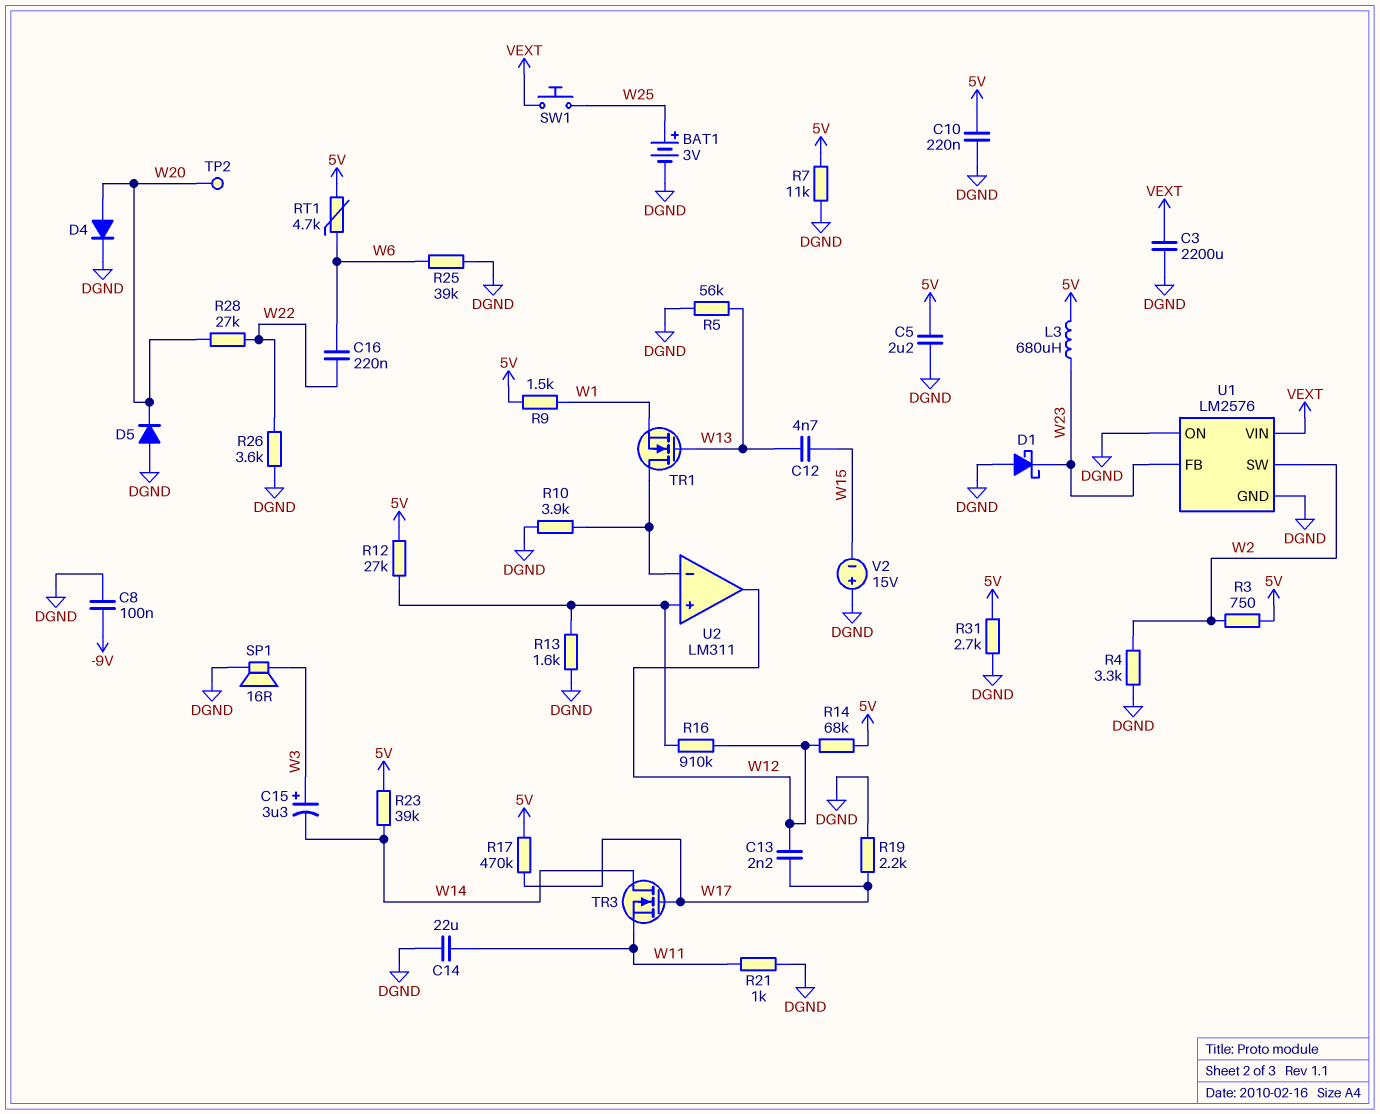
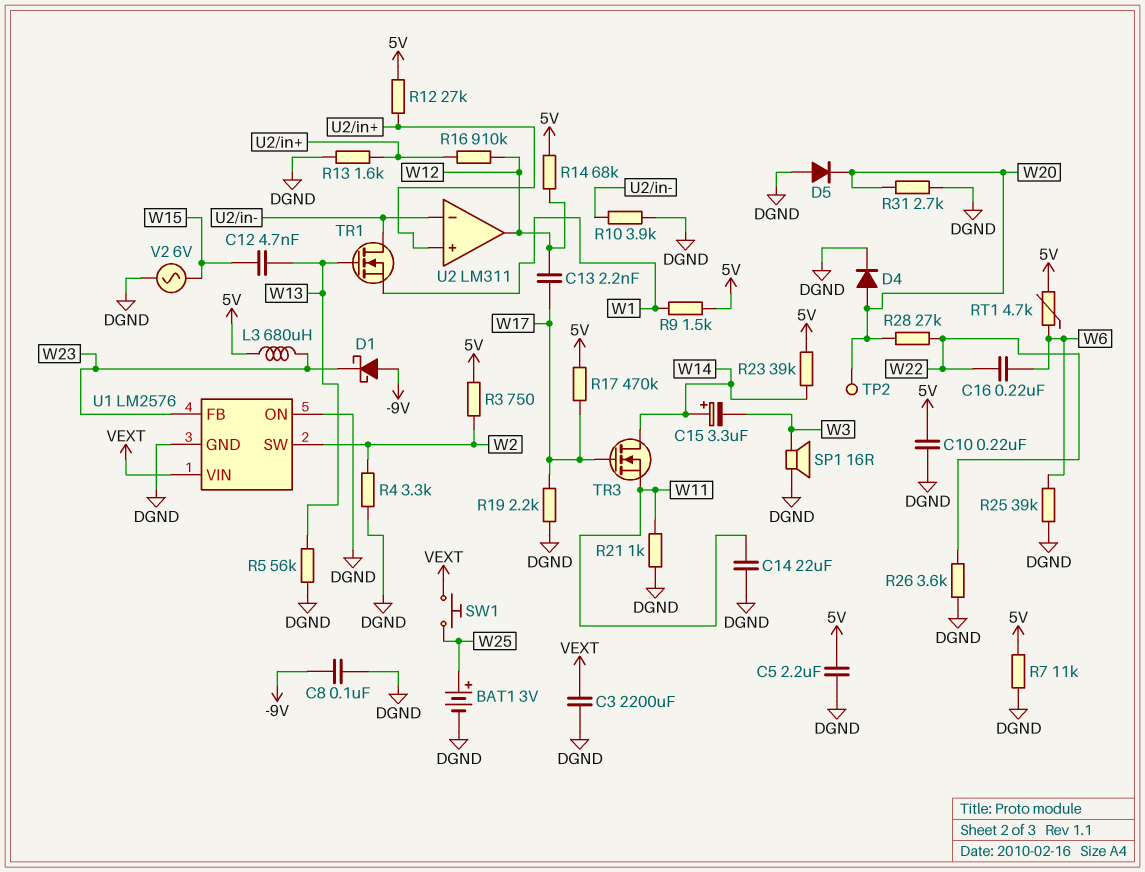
C15: 3.3uF (plus W3, minus W14) -> 3.3uF (plus W14, minus W3)
D1: schottky (A DGND, K W23) -> schottky (A -9V, K W23)
R31: 2.7k (5V, DGND) -> 2.7k (DGND, W20)
V2: 15V (plus DGND, minus W15) -> AC 6V (DGND, W15)

